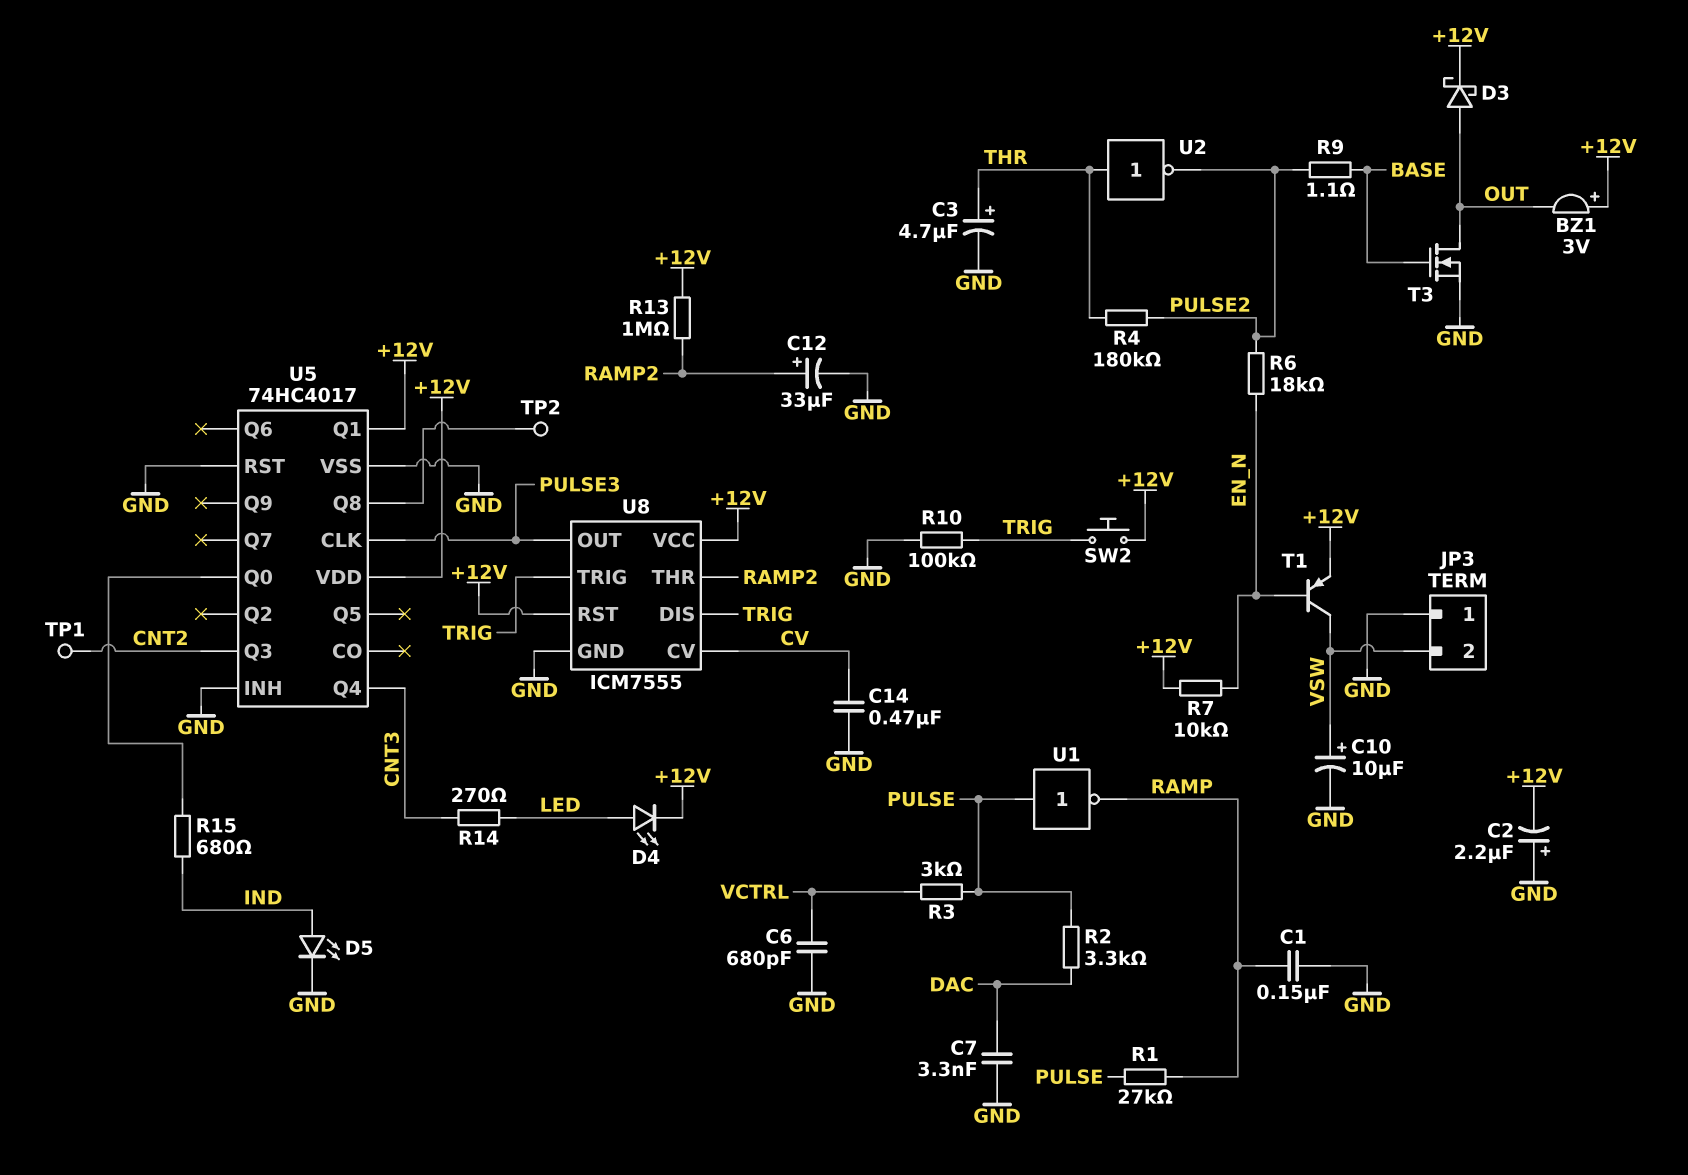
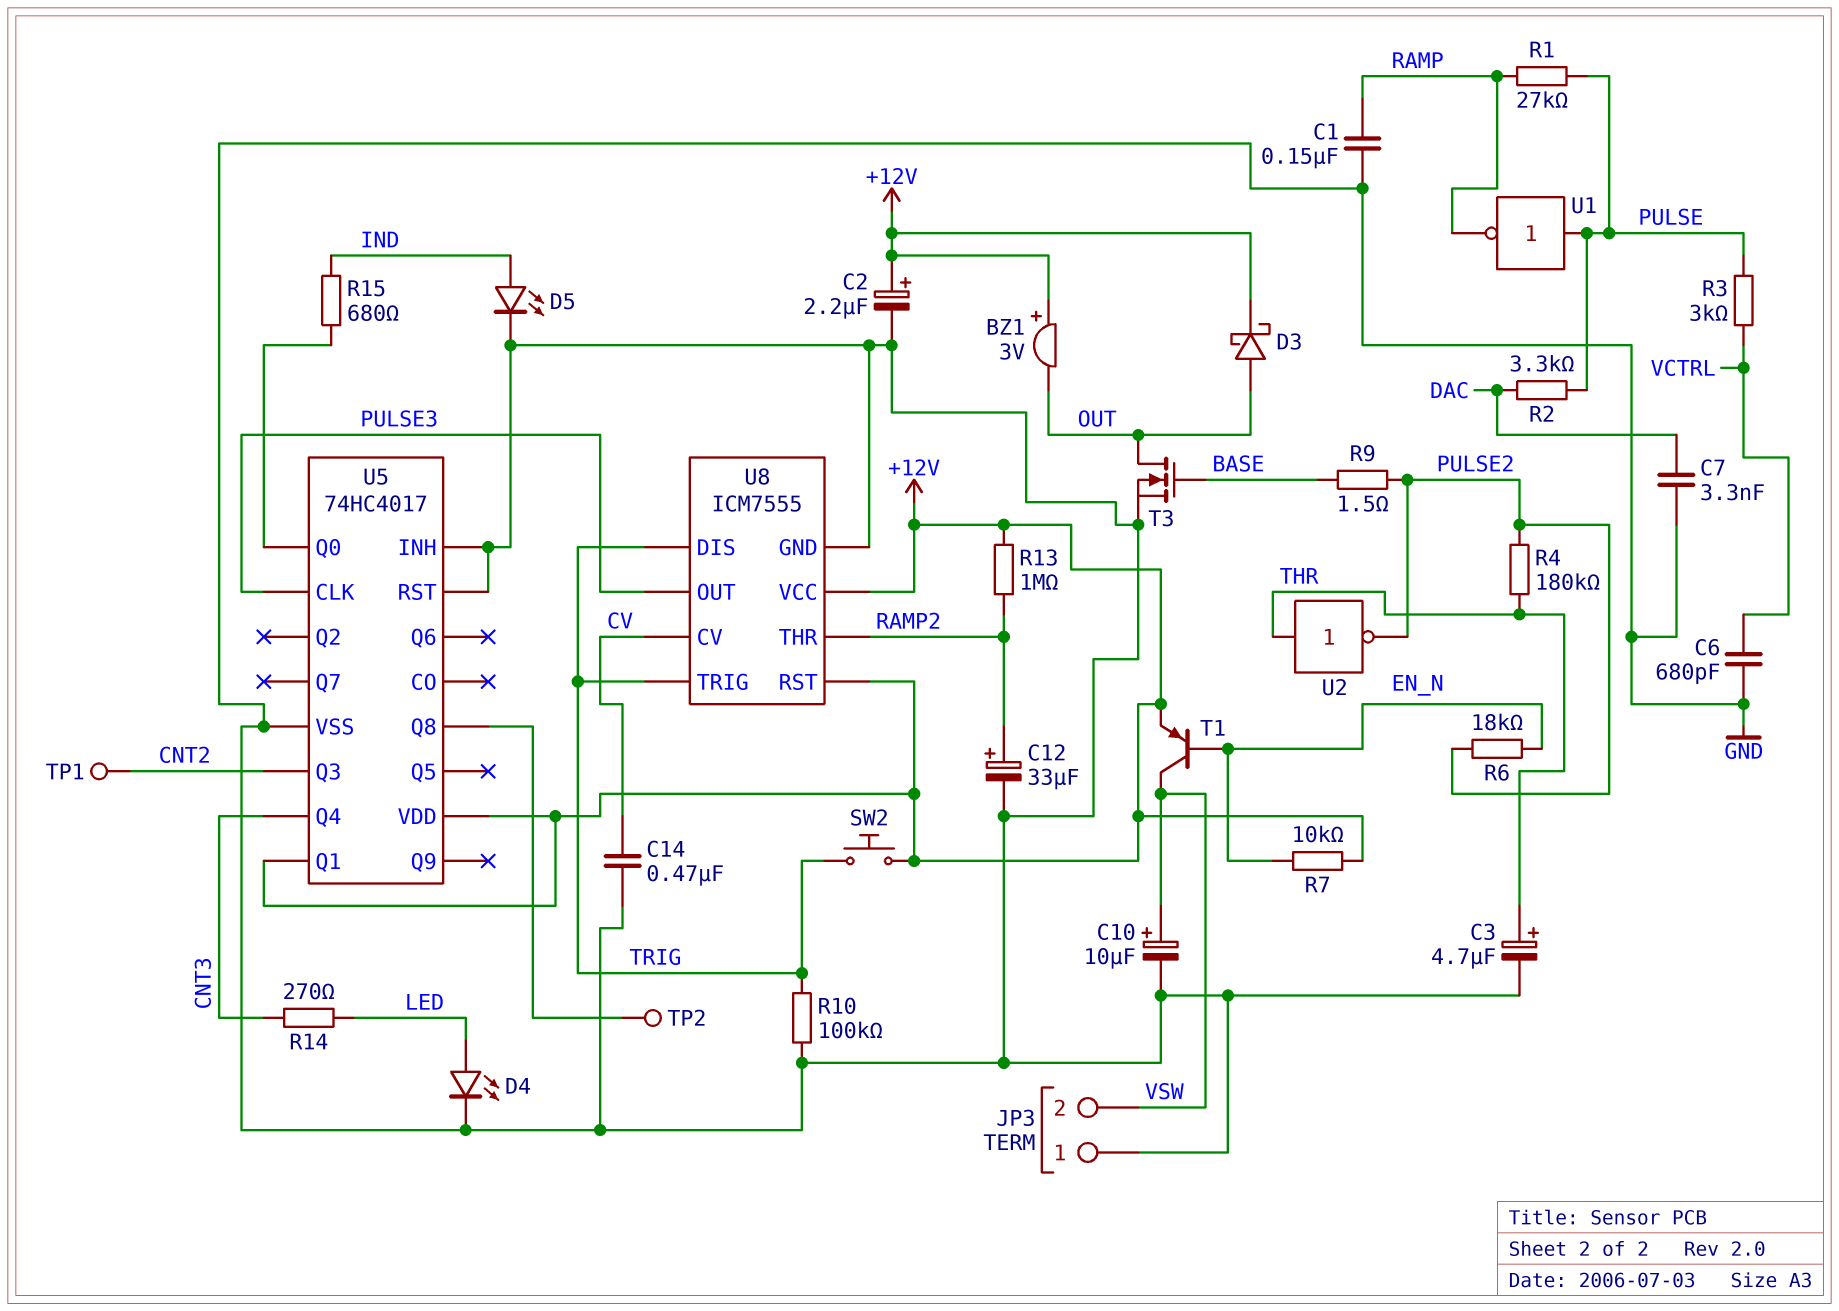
C2: 2.2uF (plus GND, minus +12V) -> 2.2uF (plus +12V, minus GND)
D4: LED (A LED, K +12V) -> LED (A LED, K GND)
R9: 1.1 (BASE, PULSE2) -> 1.5 (BASE, PULSE2)

